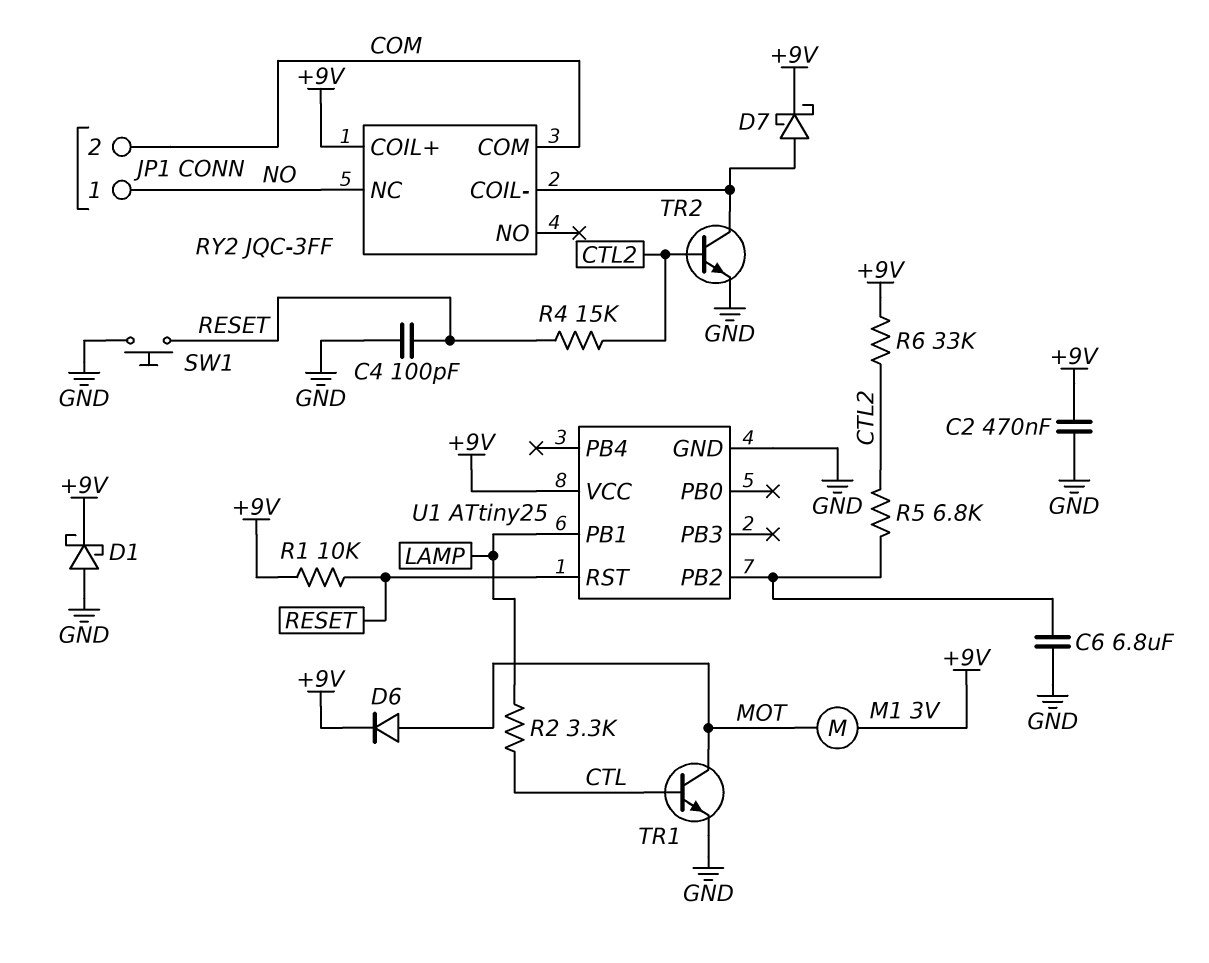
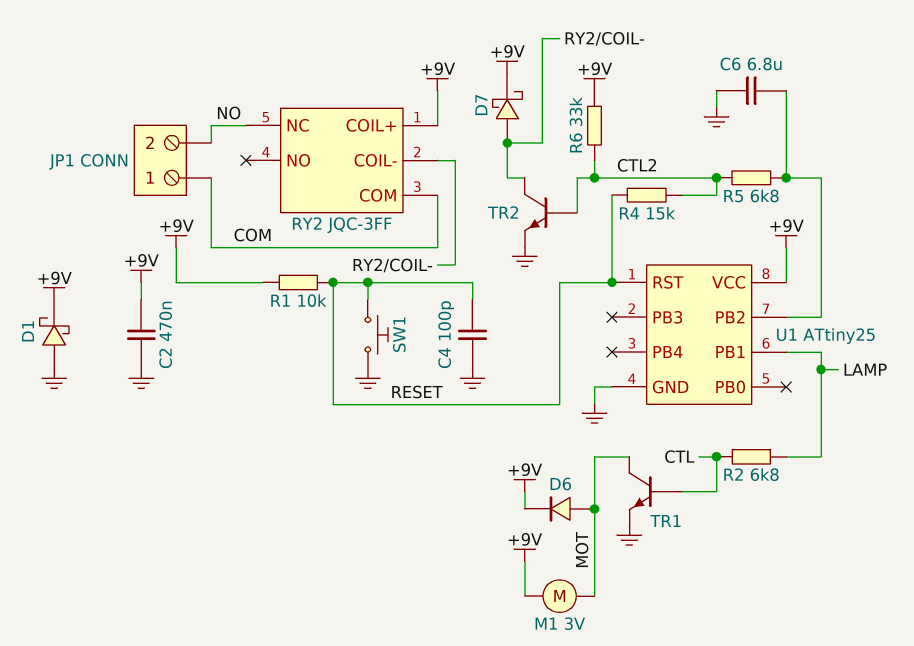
JP1 pin 1: NO -> COM
JP1 pin 2: COM -> NO
R2: 3.3k (CTL, LAMP) -> 6.8k (CTL, LAMP)

